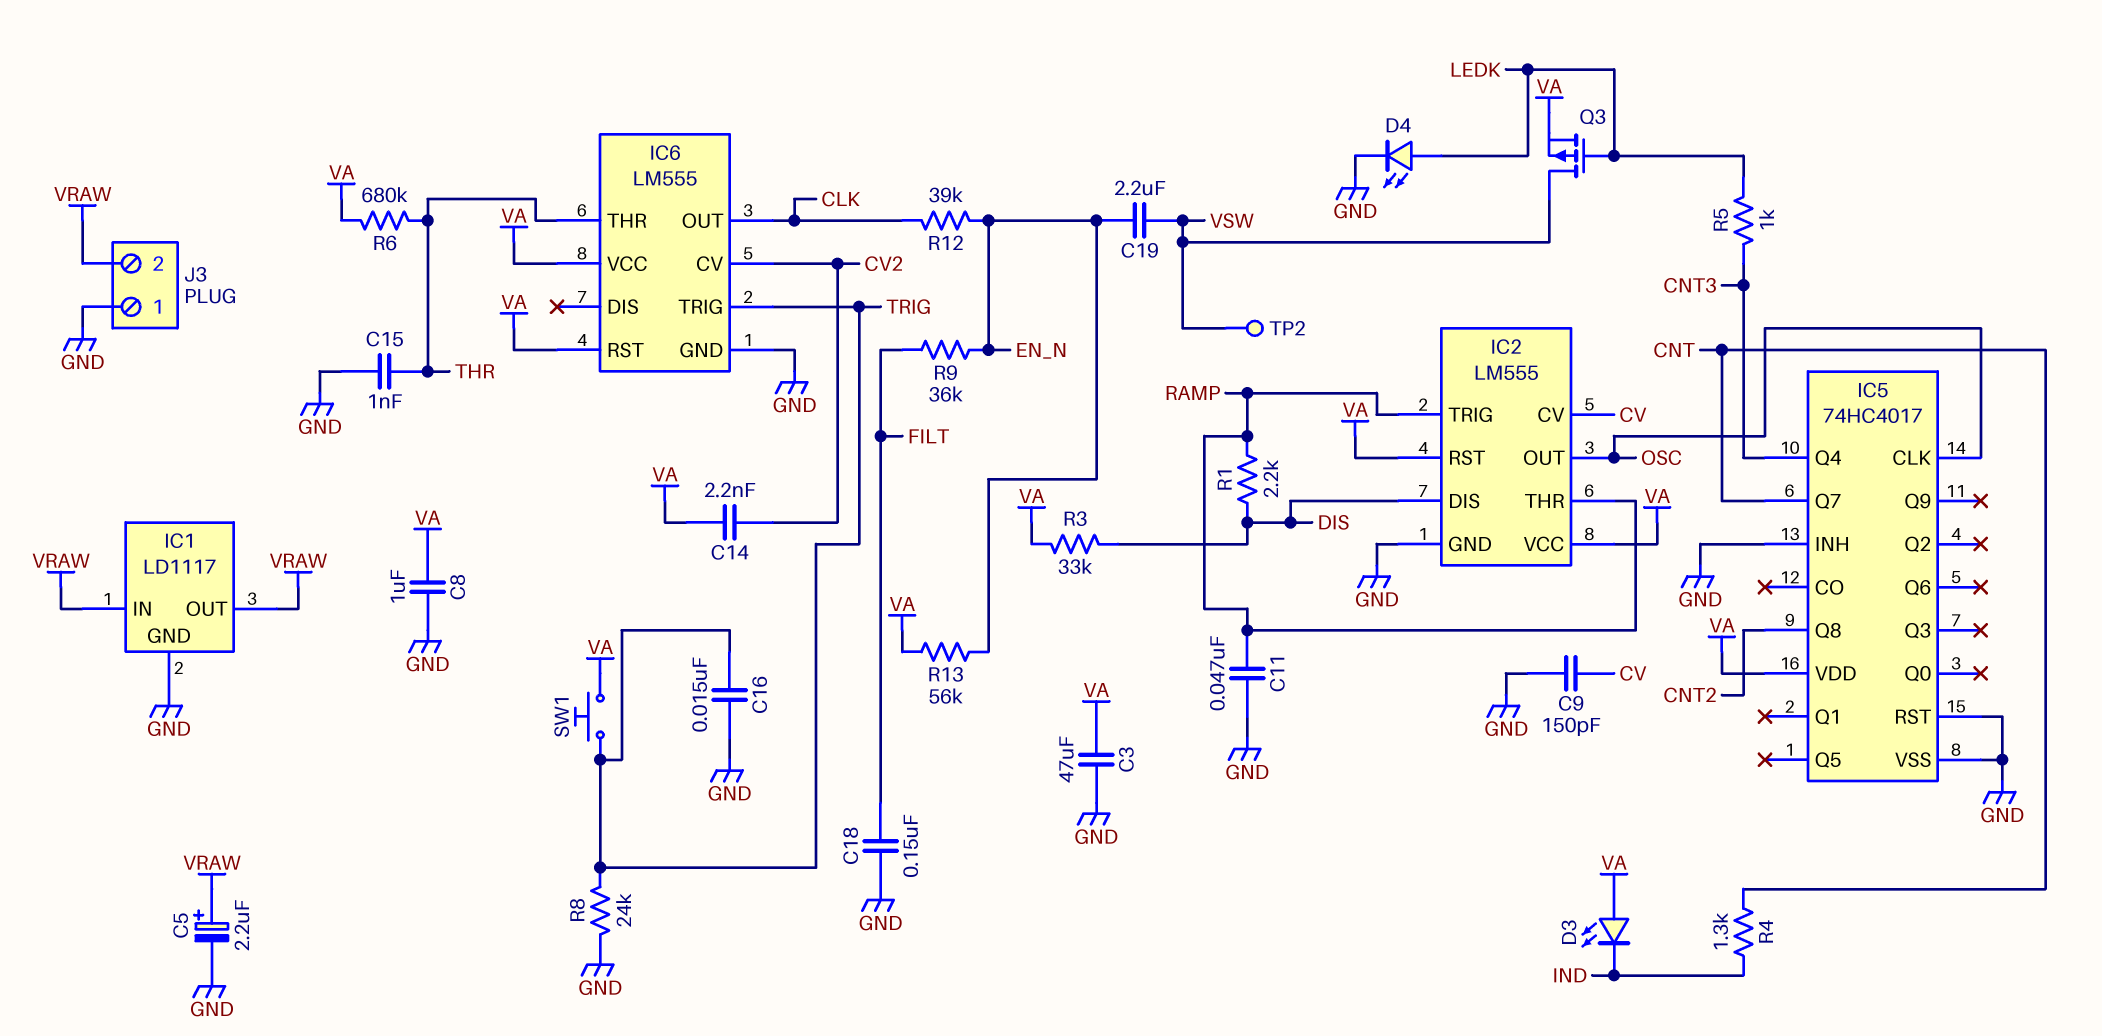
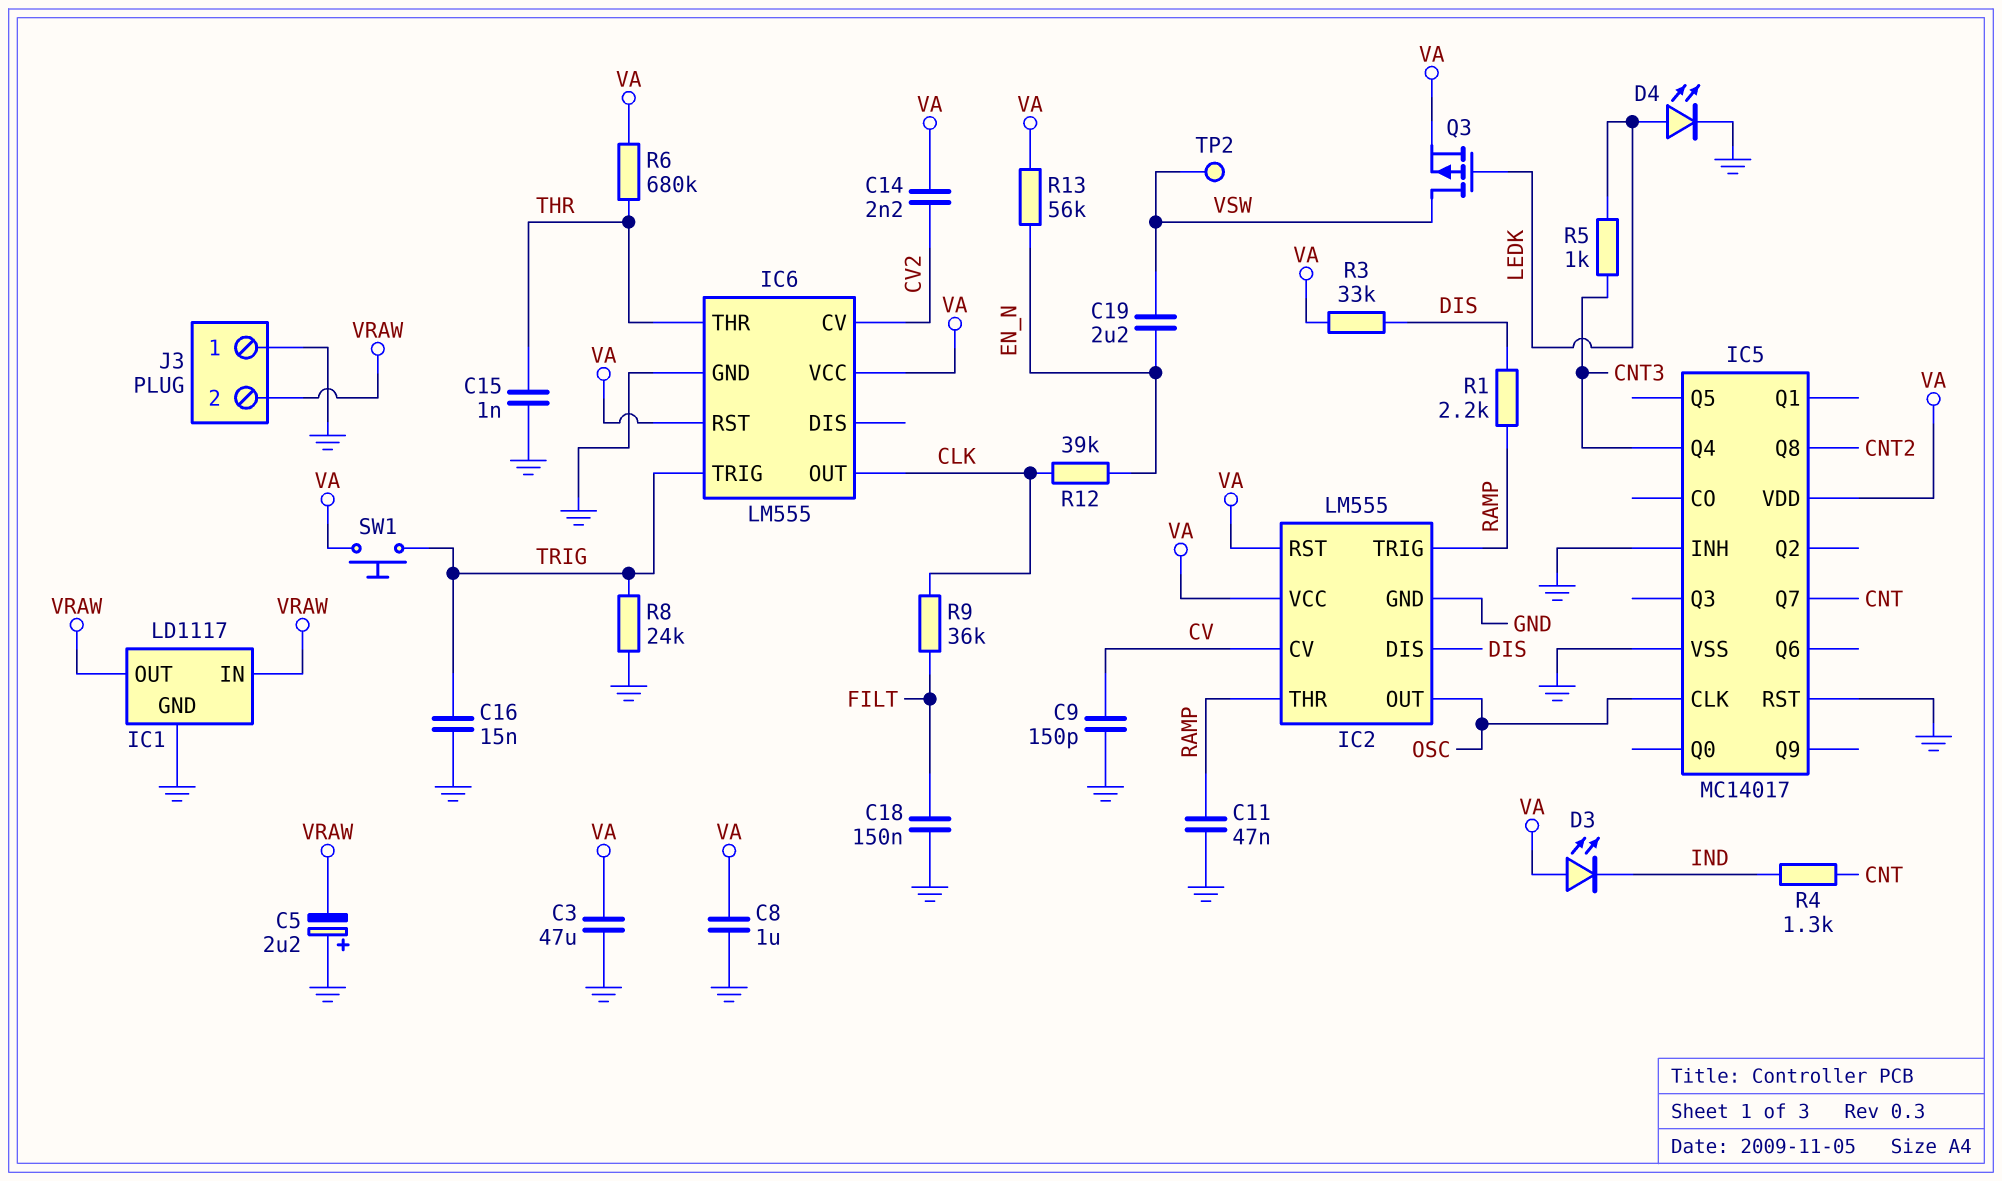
C5: 2.2uF (plus VRAW, minus GND) -> 2.2uF (plus GND, minus VRAW)
IC5: 74HC4017 -> MC14017
R9: 36k (EN_N, FILT) -> 36k (CLK, FILT)

